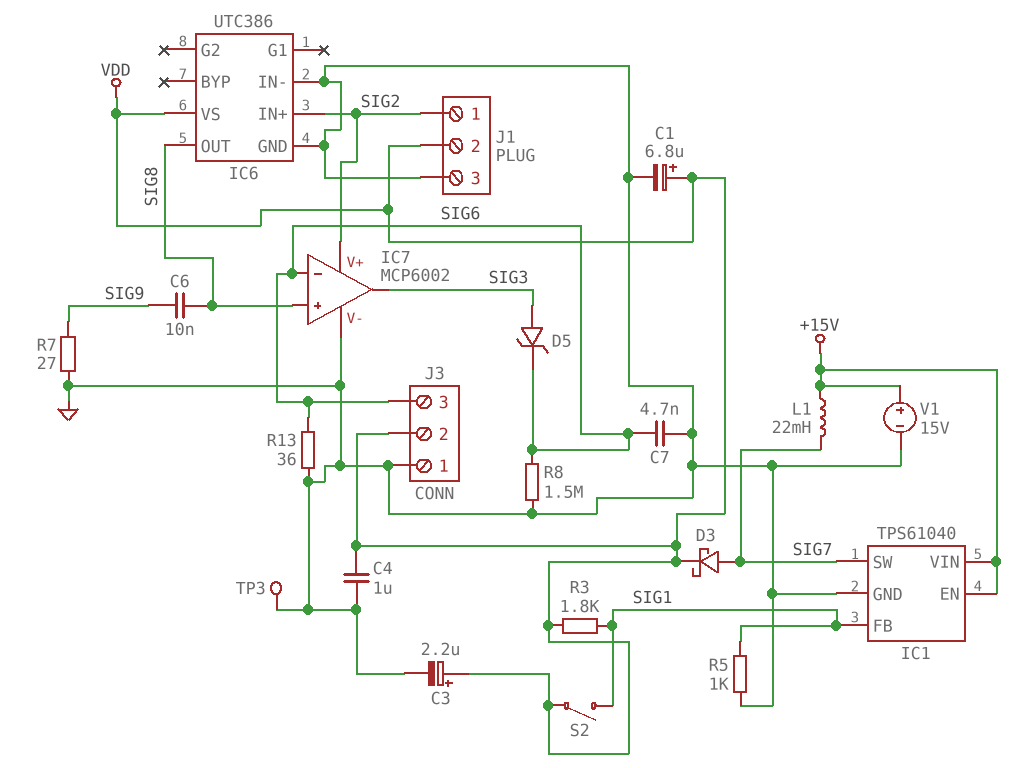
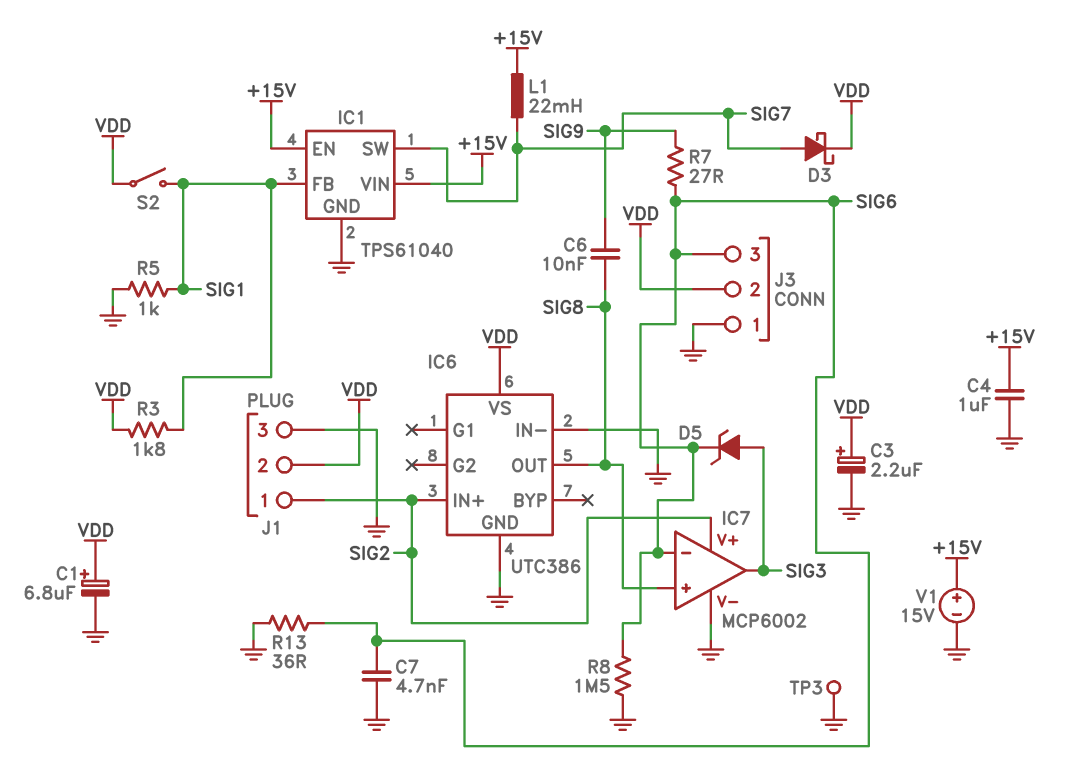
C4: 1uF (GND, VDD) -> 1uF (+15V, GND)
R7: 27 (GND, SIG9) -> 27 (SIG6, SIG9)

